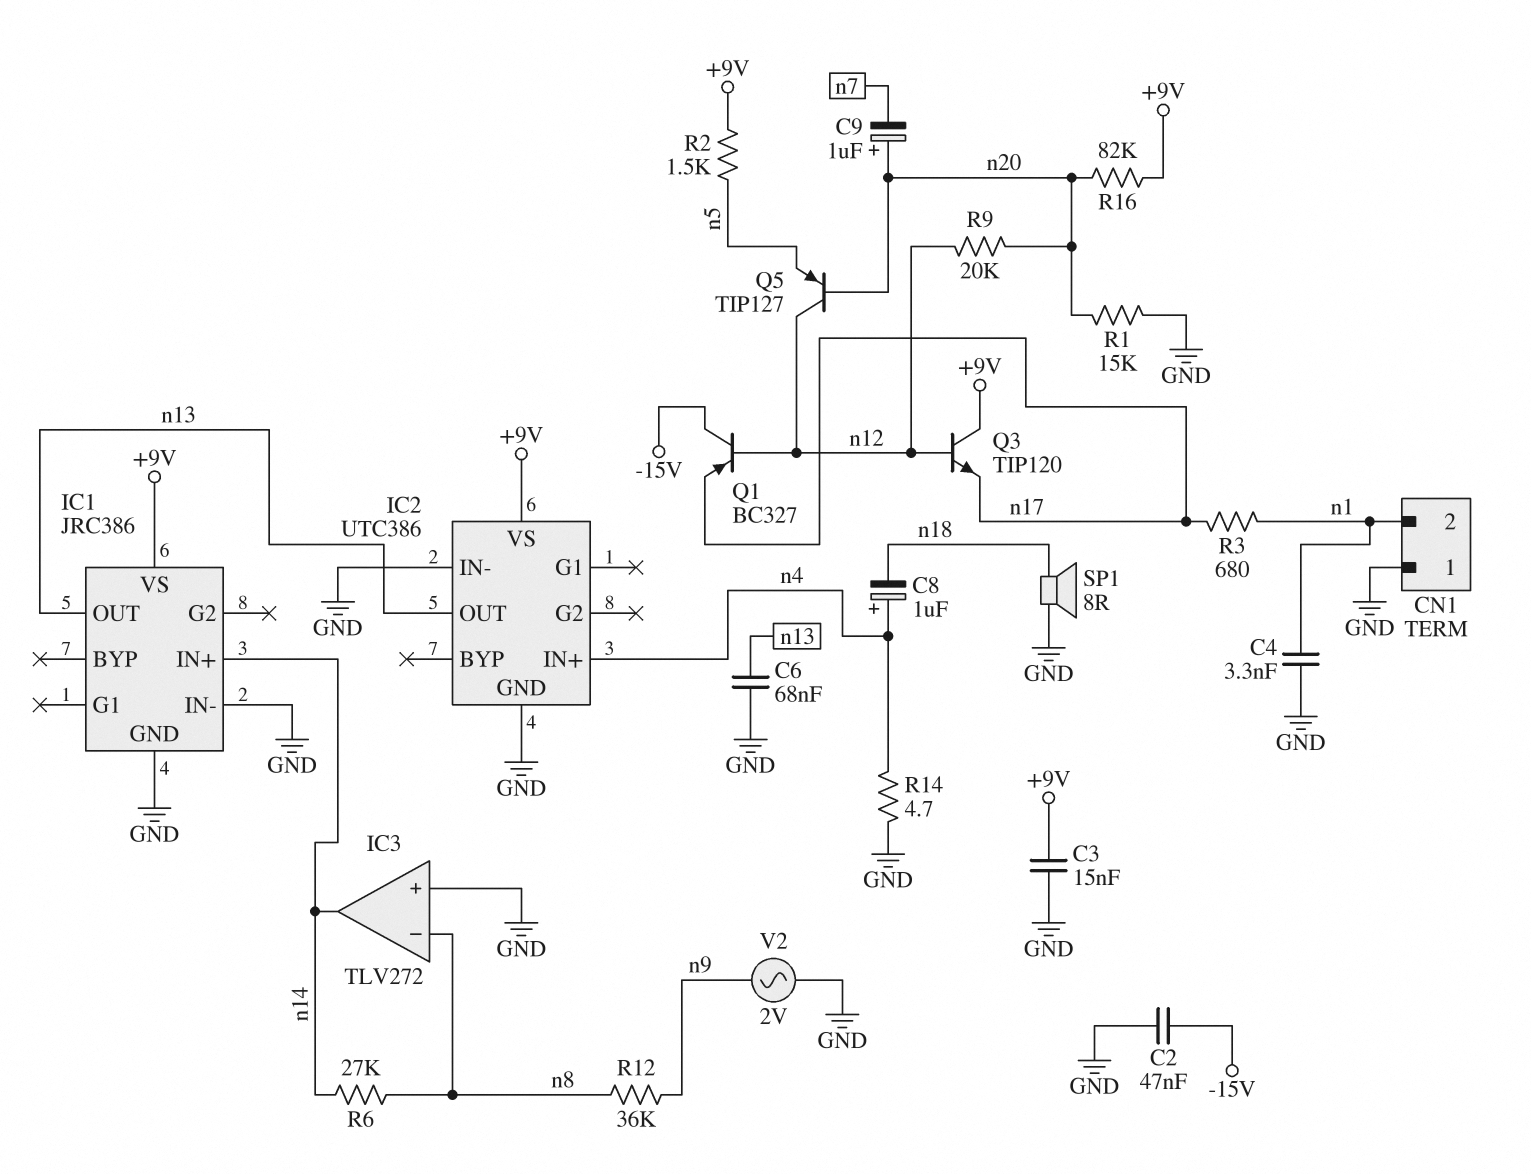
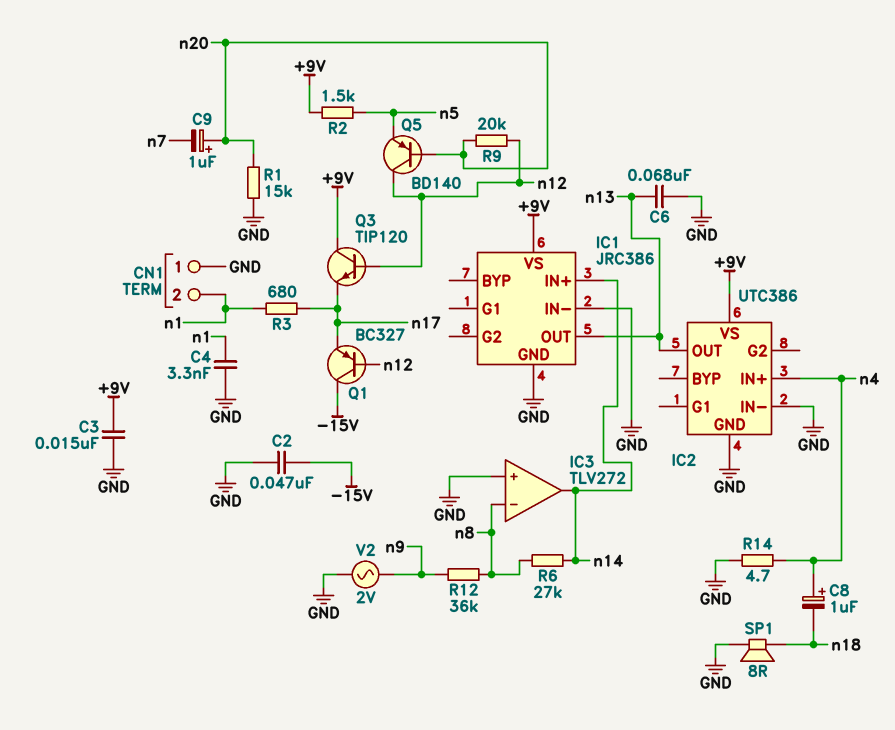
Q5: PNP TIP127 (B n20, C n12, E n5) -> PNP BD140 (B n20, C n12, E n5)
R16: 82k (+9V, n20) -> none

